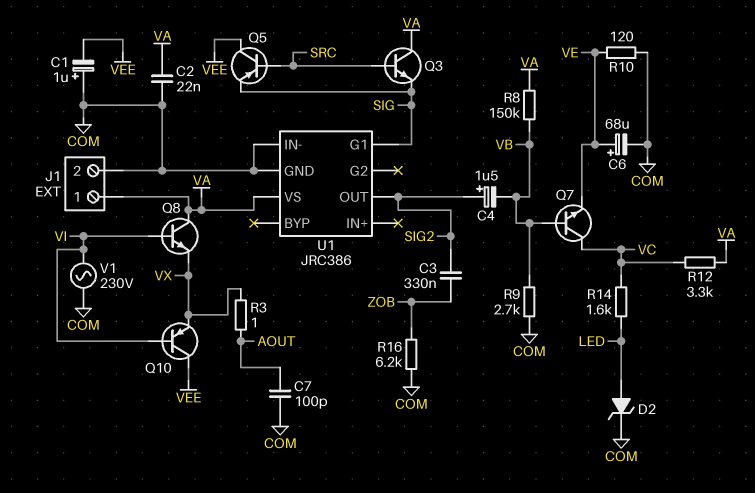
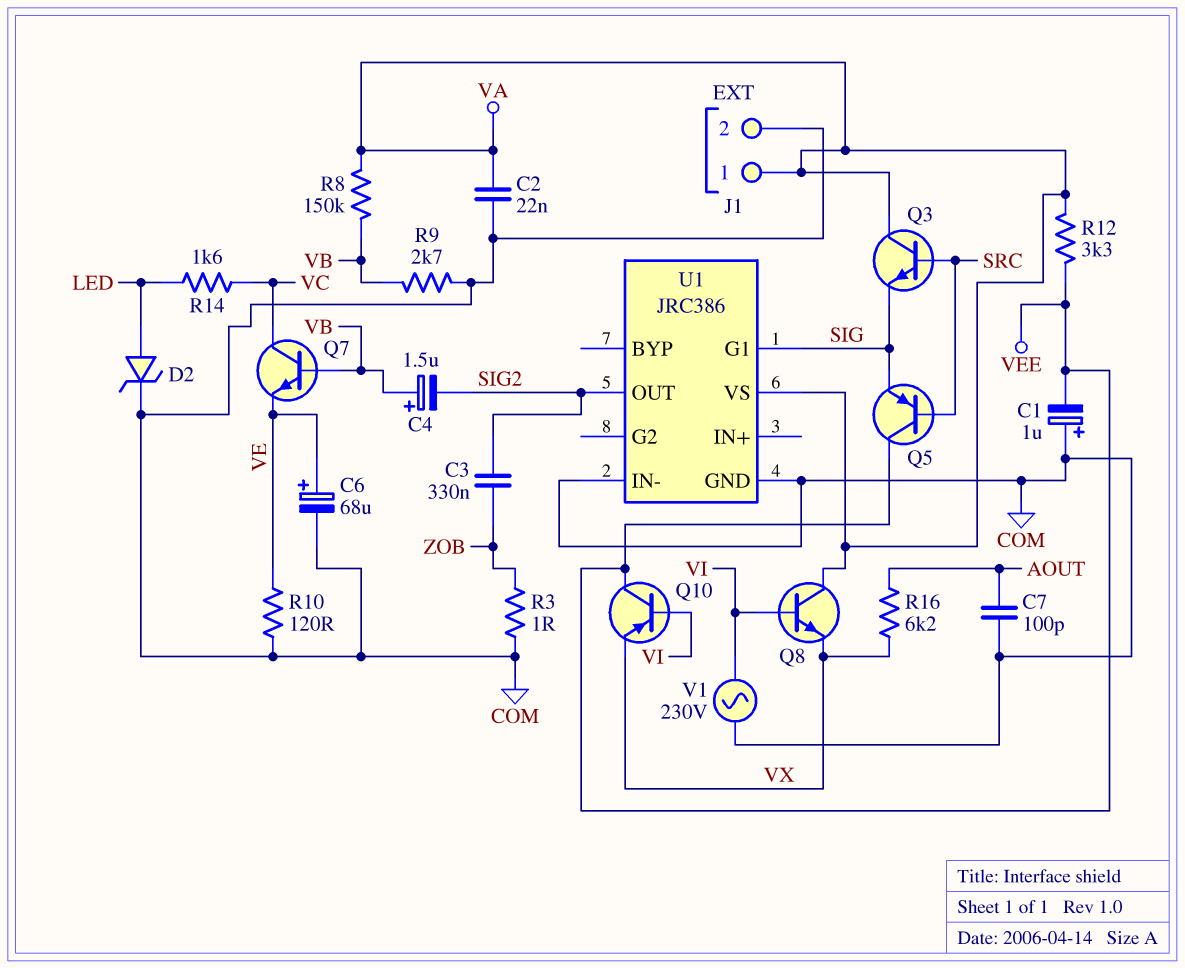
C4: 1.5uF (plus SIG2, minus VB) -> 1.5uF (plus VB, minus SIG2)
R3: 1 (AOUT, VX) -> 1 (COM, ZOB)
R12: 3.3k (VA, VC) -> 3.3k (VA, VEE)
R16: 6.2k (COM, ZOB) -> 6.2k (AOUT, VX)

